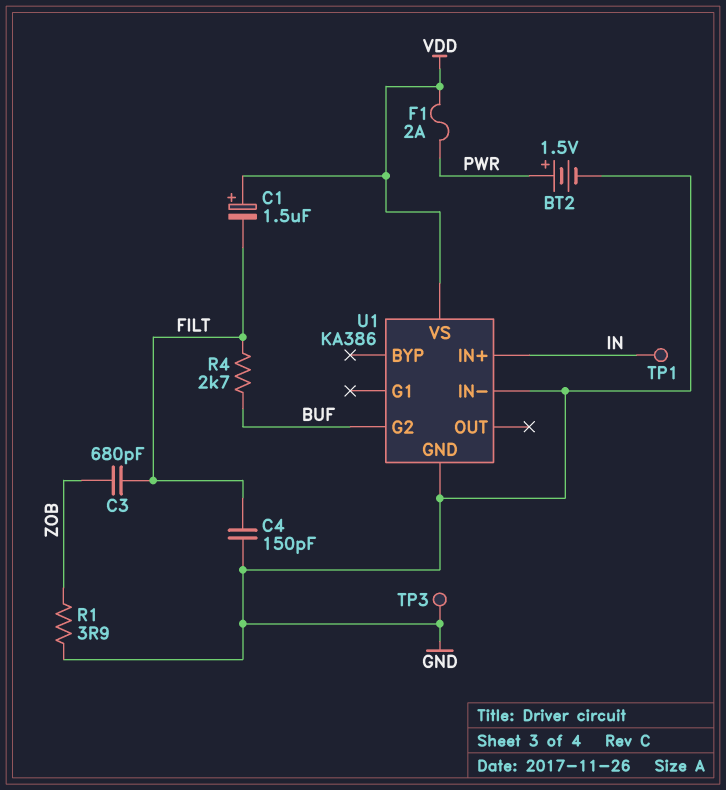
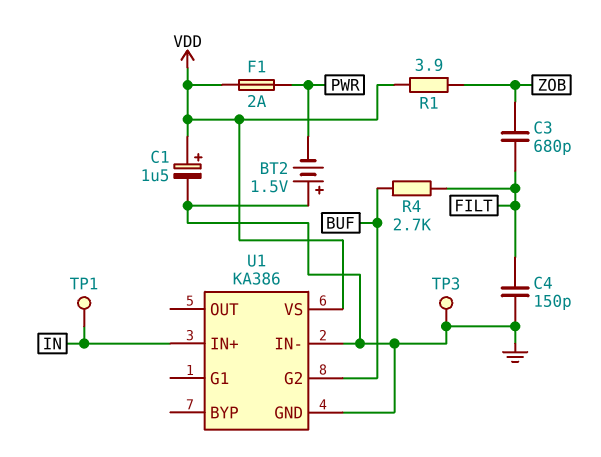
BT2: 1.5V (plus PWR, minus GND) -> 1.5V (plus GND, minus PWR)
C1: 1.5uF (plus VDD, minus FILT) -> 1.5uF (plus VDD, minus GND)
R1: 3.9 (GND, ZOB) -> 3.9 (VDD, ZOB)

